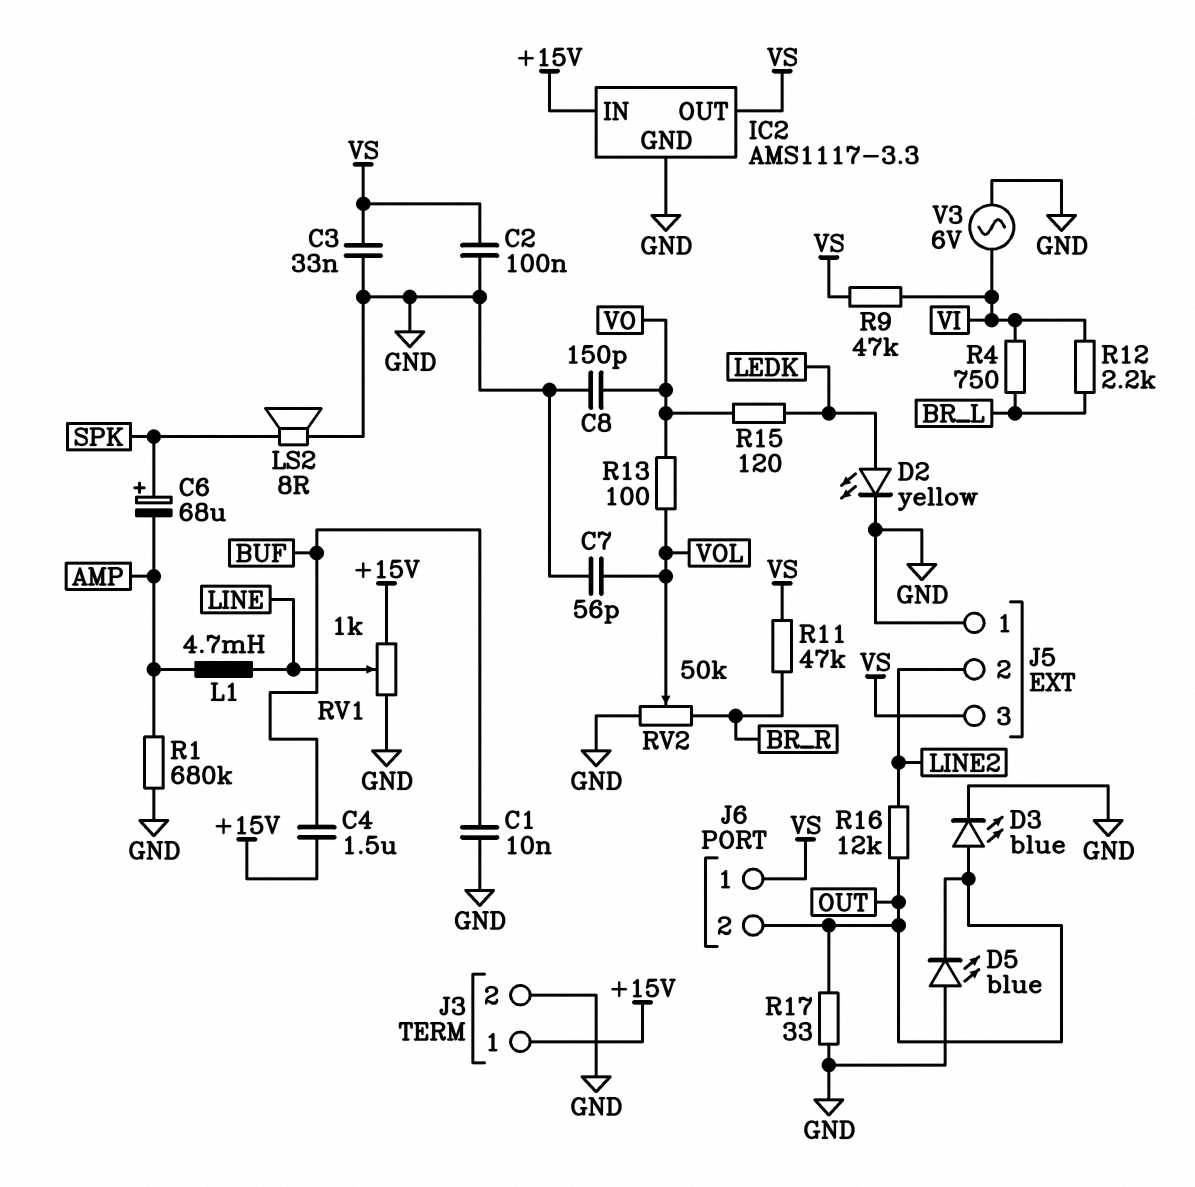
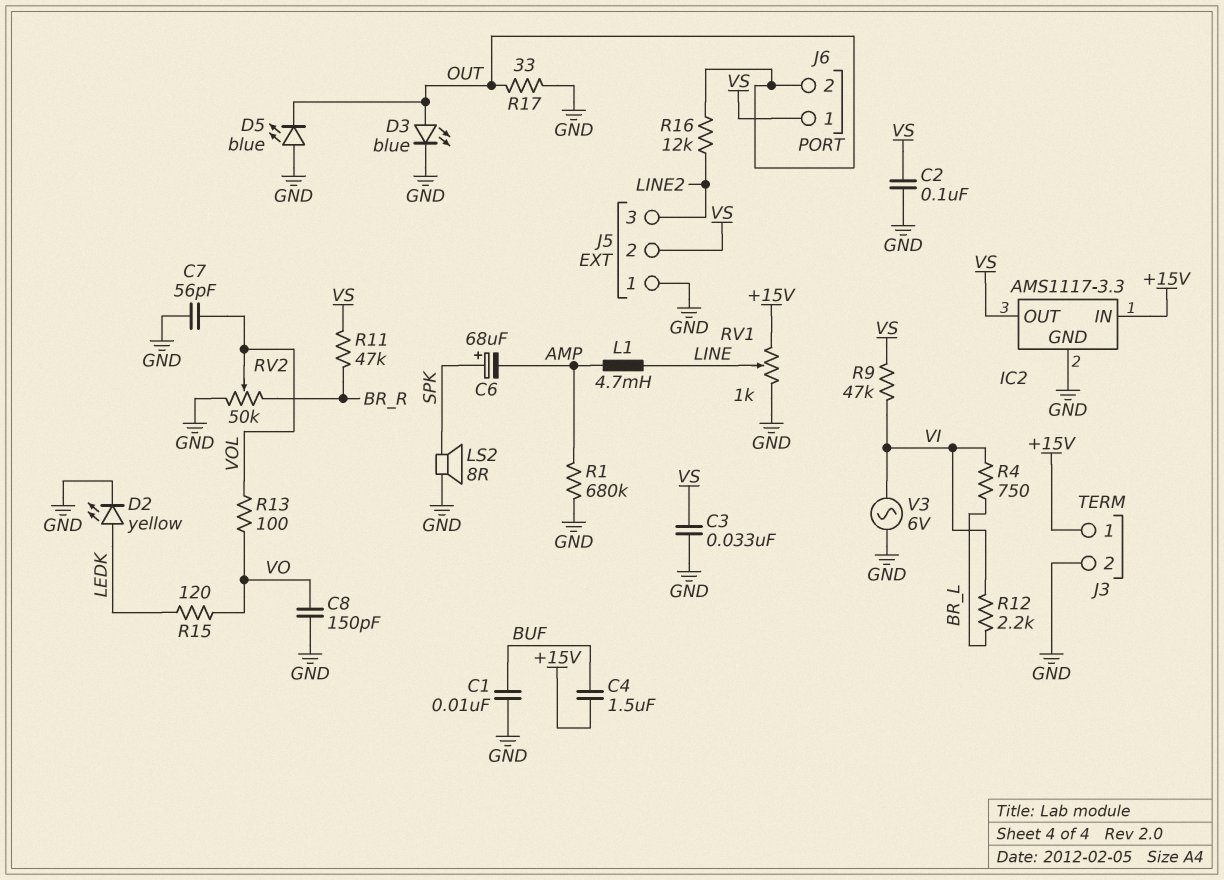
J5 pin 2: LINE2 -> VS
J5 pin 3: VS -> LINE2

